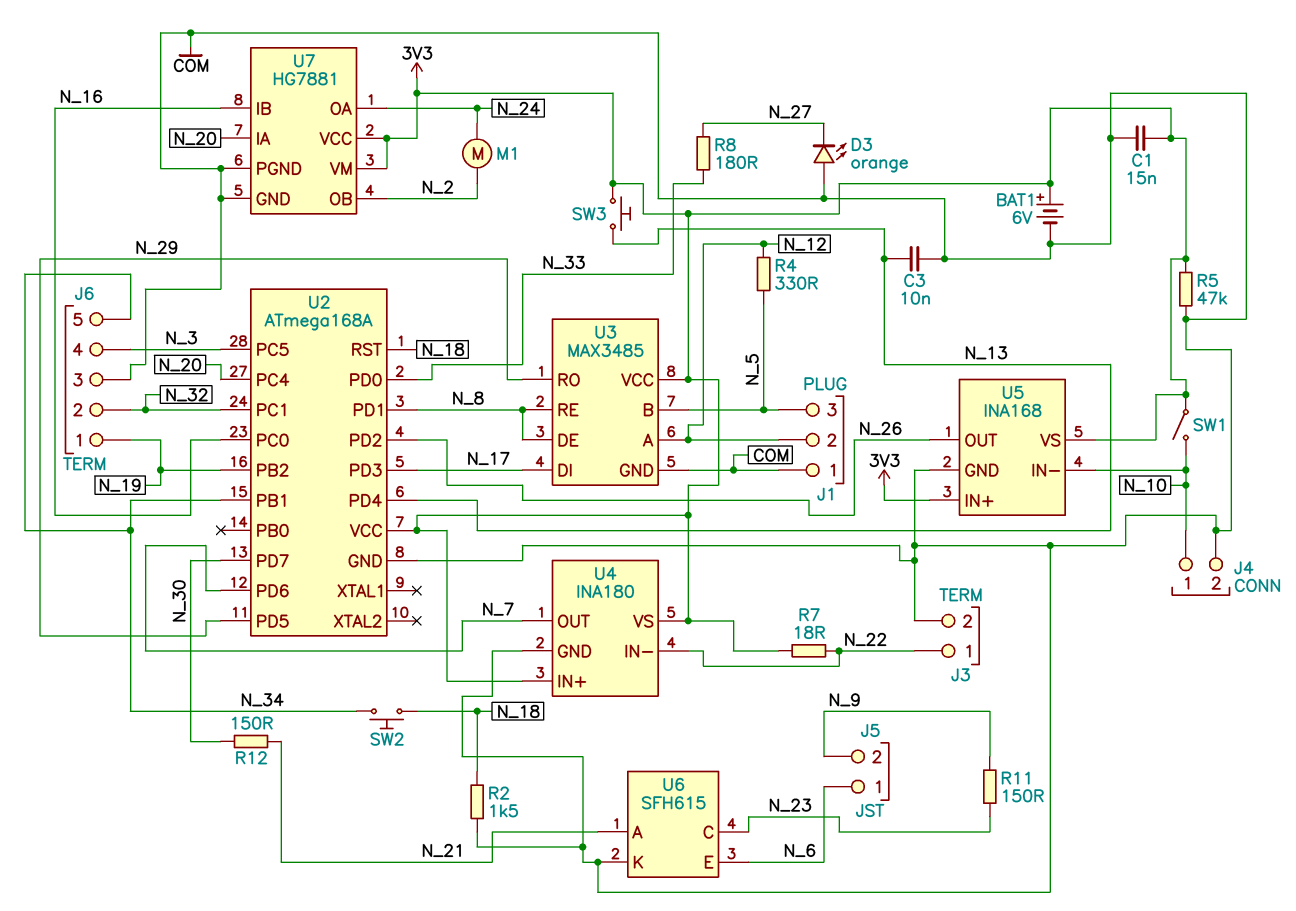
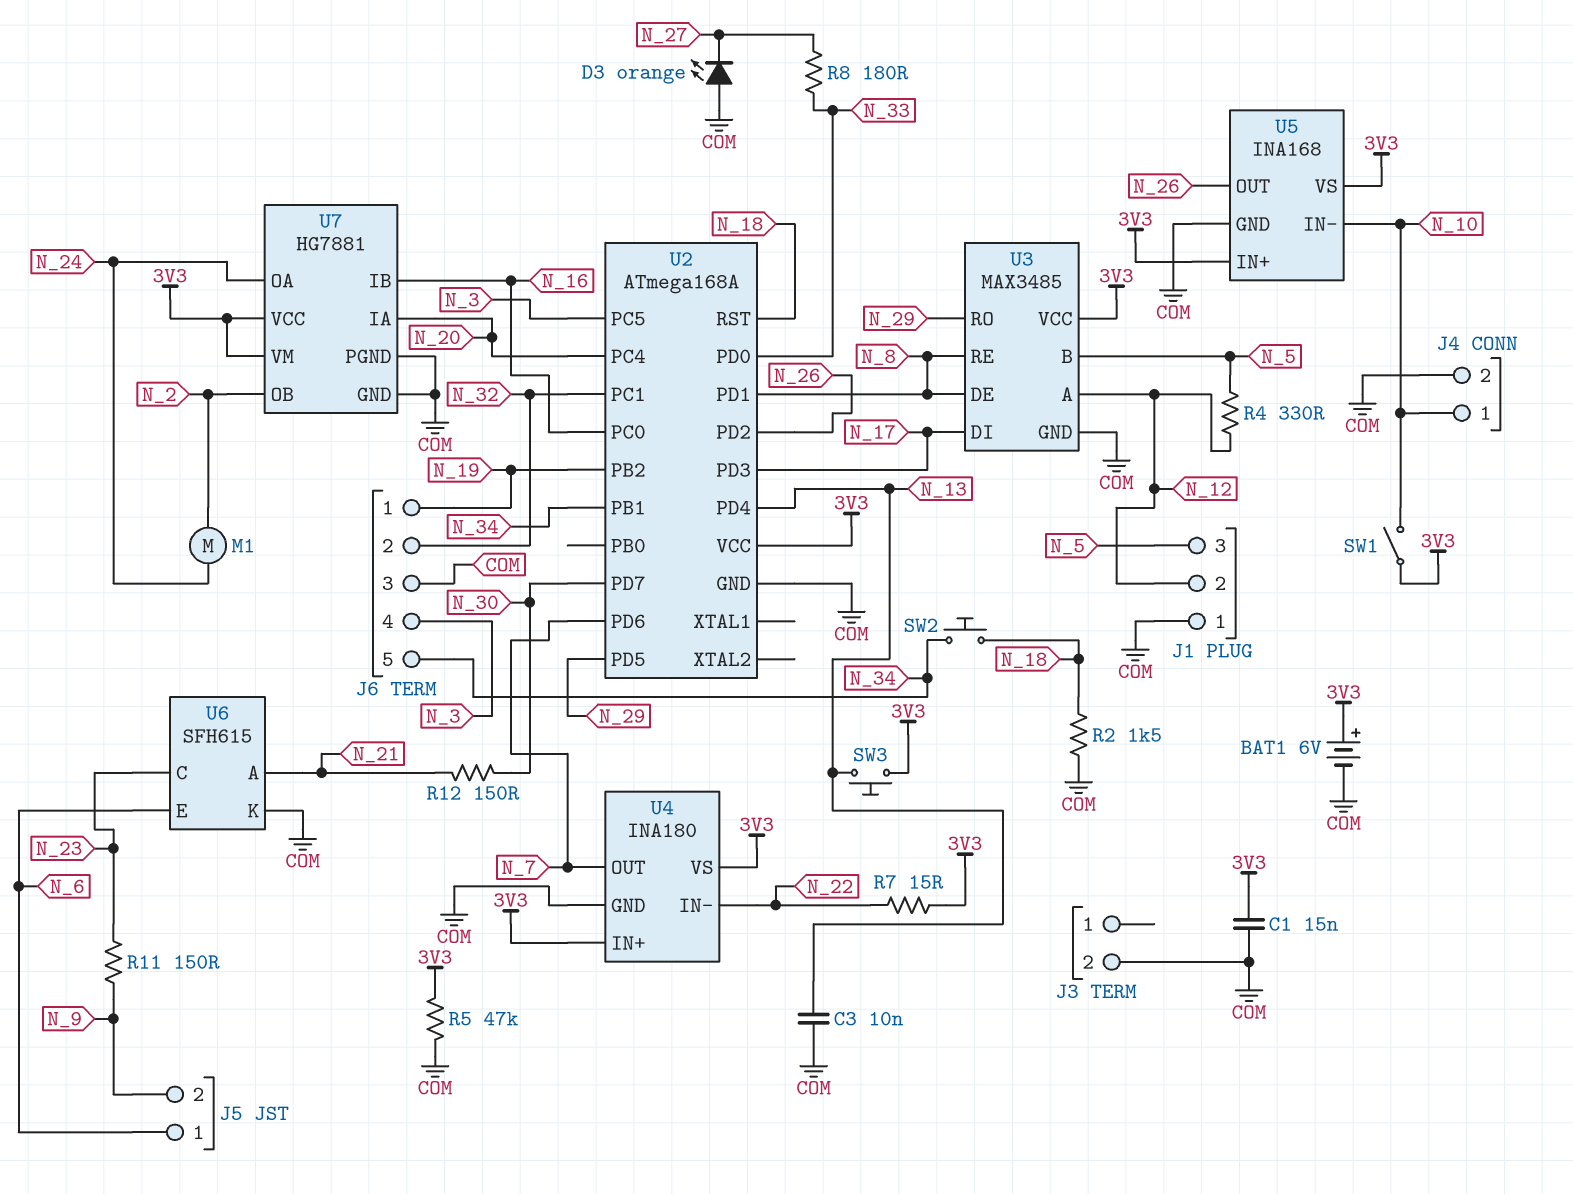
J3 pin 1: N_22 -> none
R7: 18 (3V3, N_22) -> 15 (3V3, N_22)

